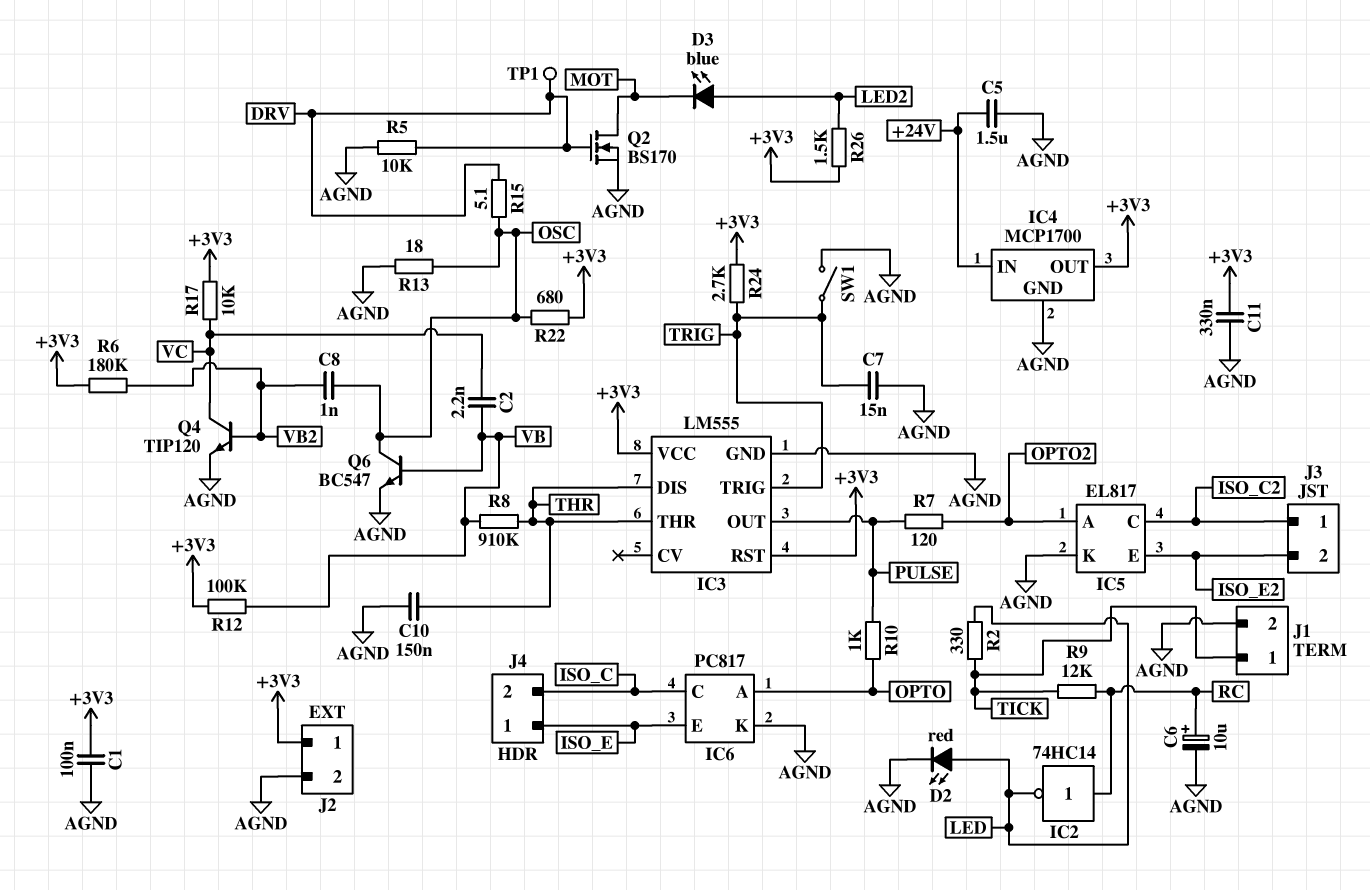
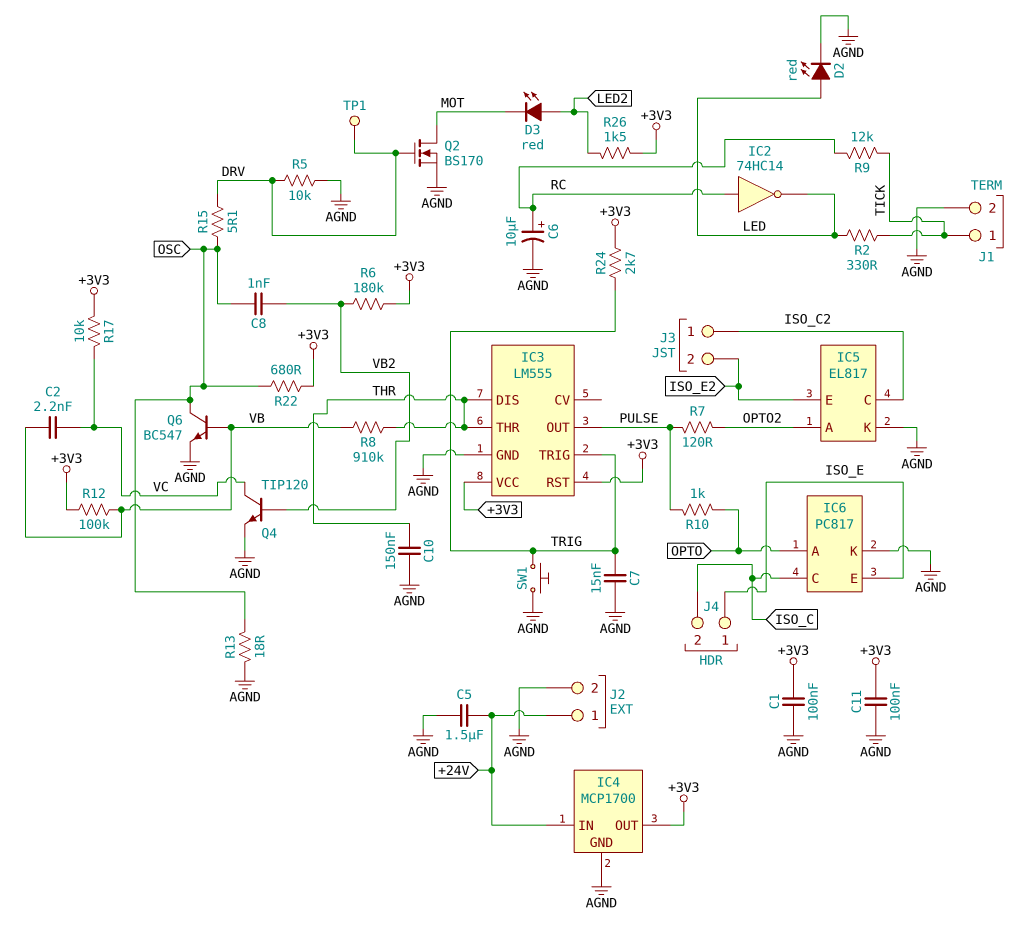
C11: 330nF (+3V3, AGND) -> 100nF (+3V3, AGND)
D3: LED blue (A LED2, K MOT) -> LED red (A LED2, K MOT)
J2 pin 1: +3V3 -> +24V
SW1: switch (AGND, TRIG) -> button (AGND, TRIG)

